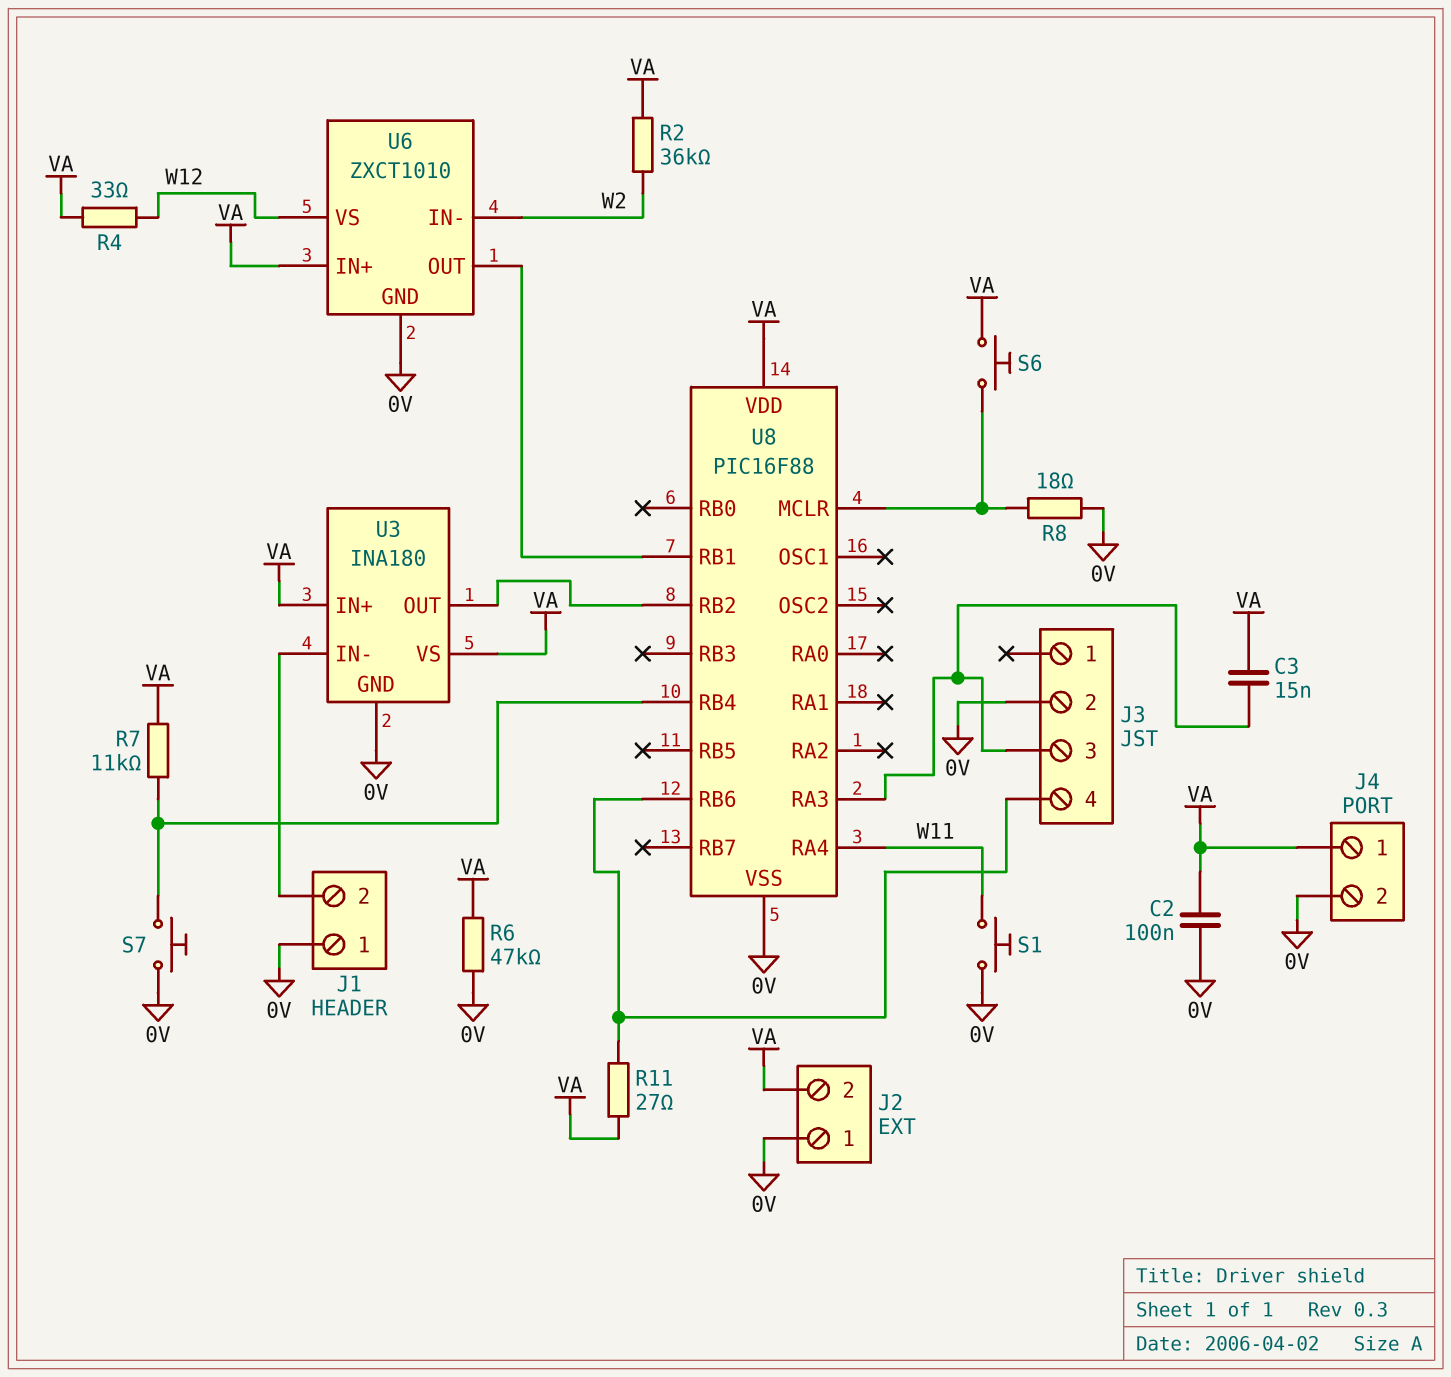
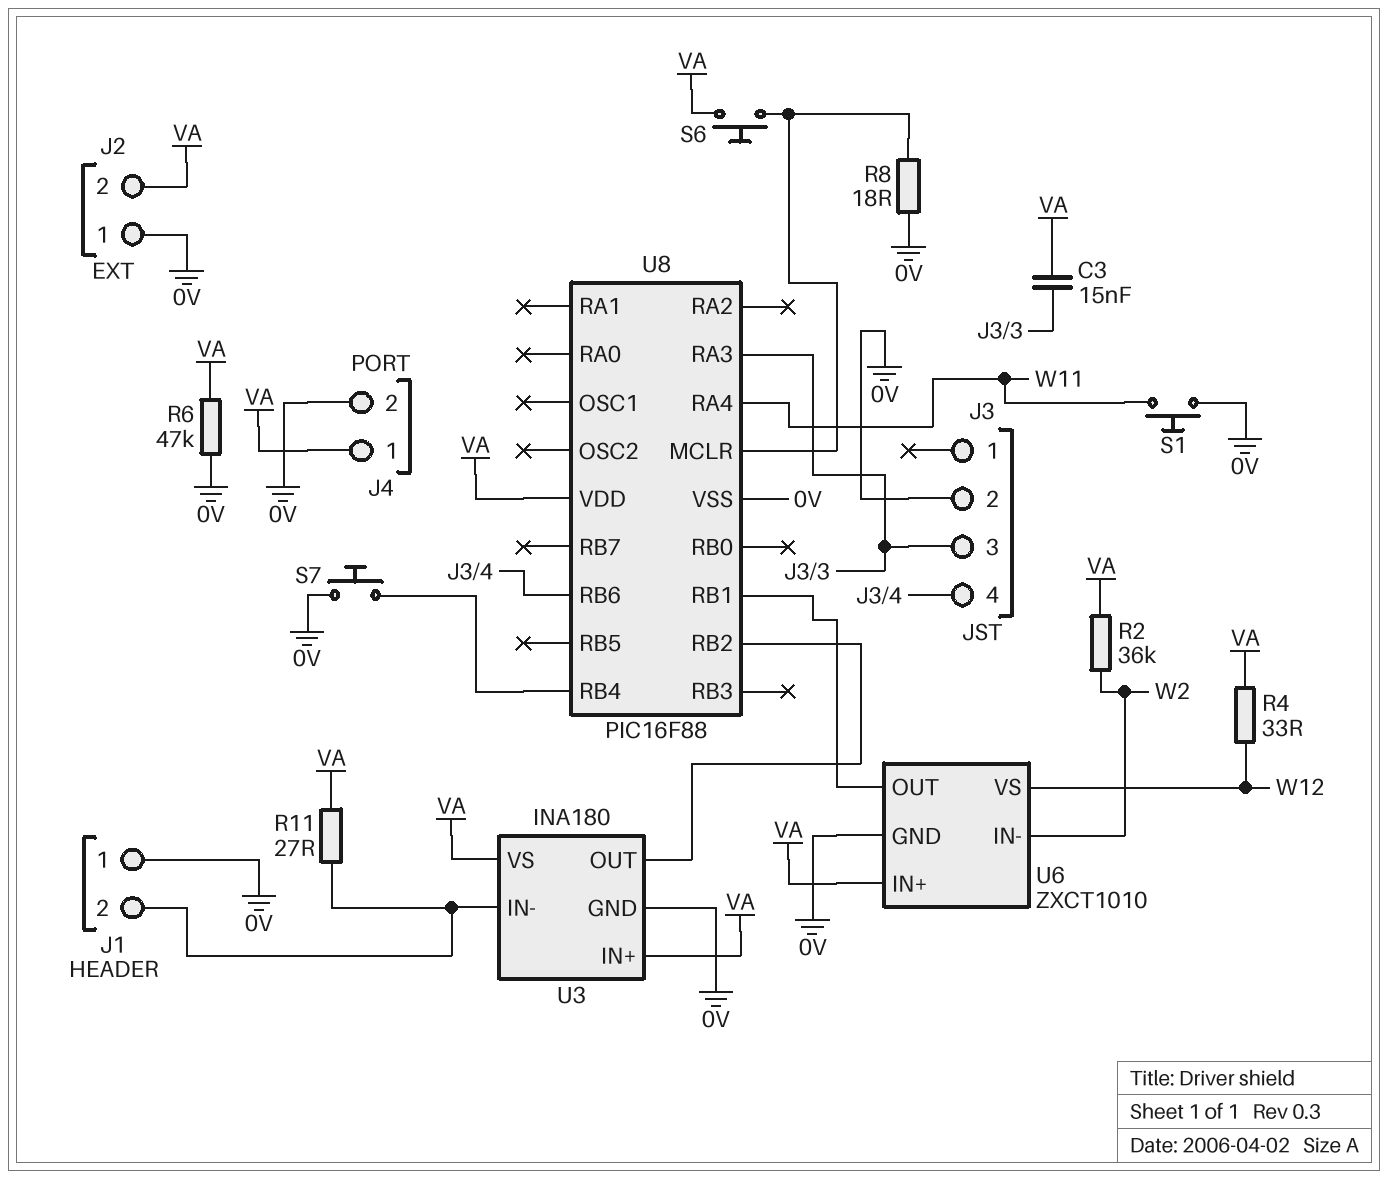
C2: 100nF (0V, VA) -> none
R7: 11k (U8/RB4, VA) -> none
R11: 27 (J3/4, VA) -> 27 (J1/2, VA)

